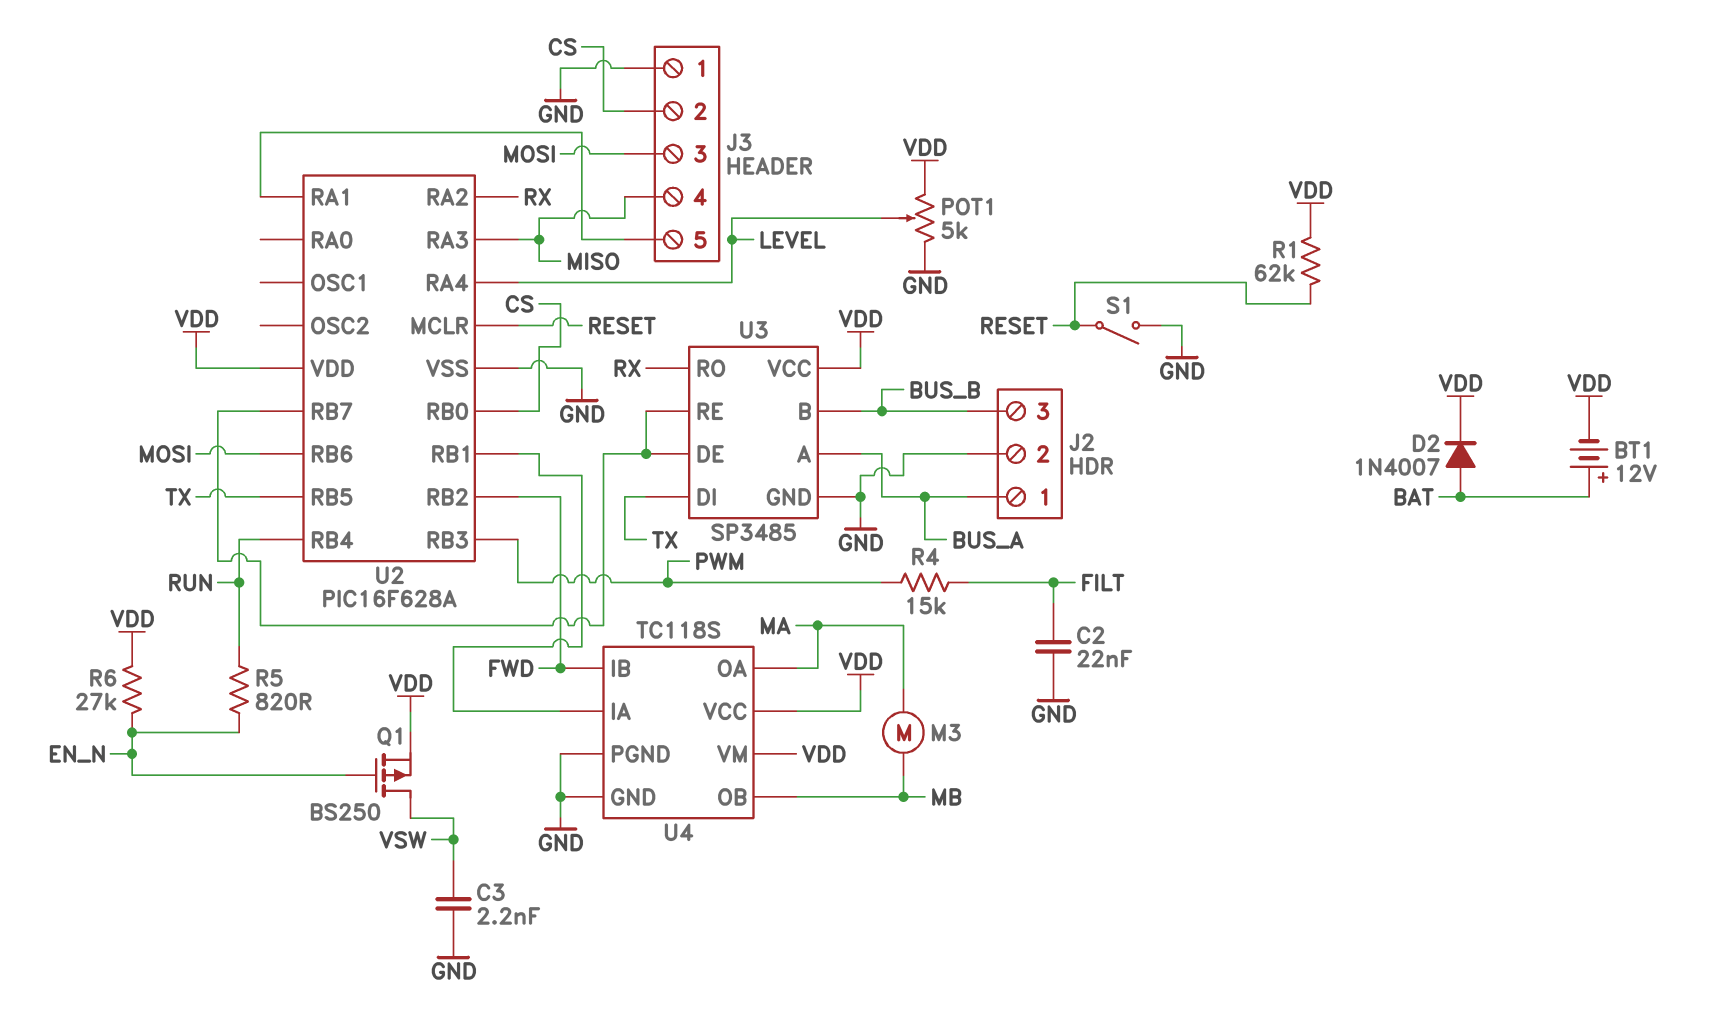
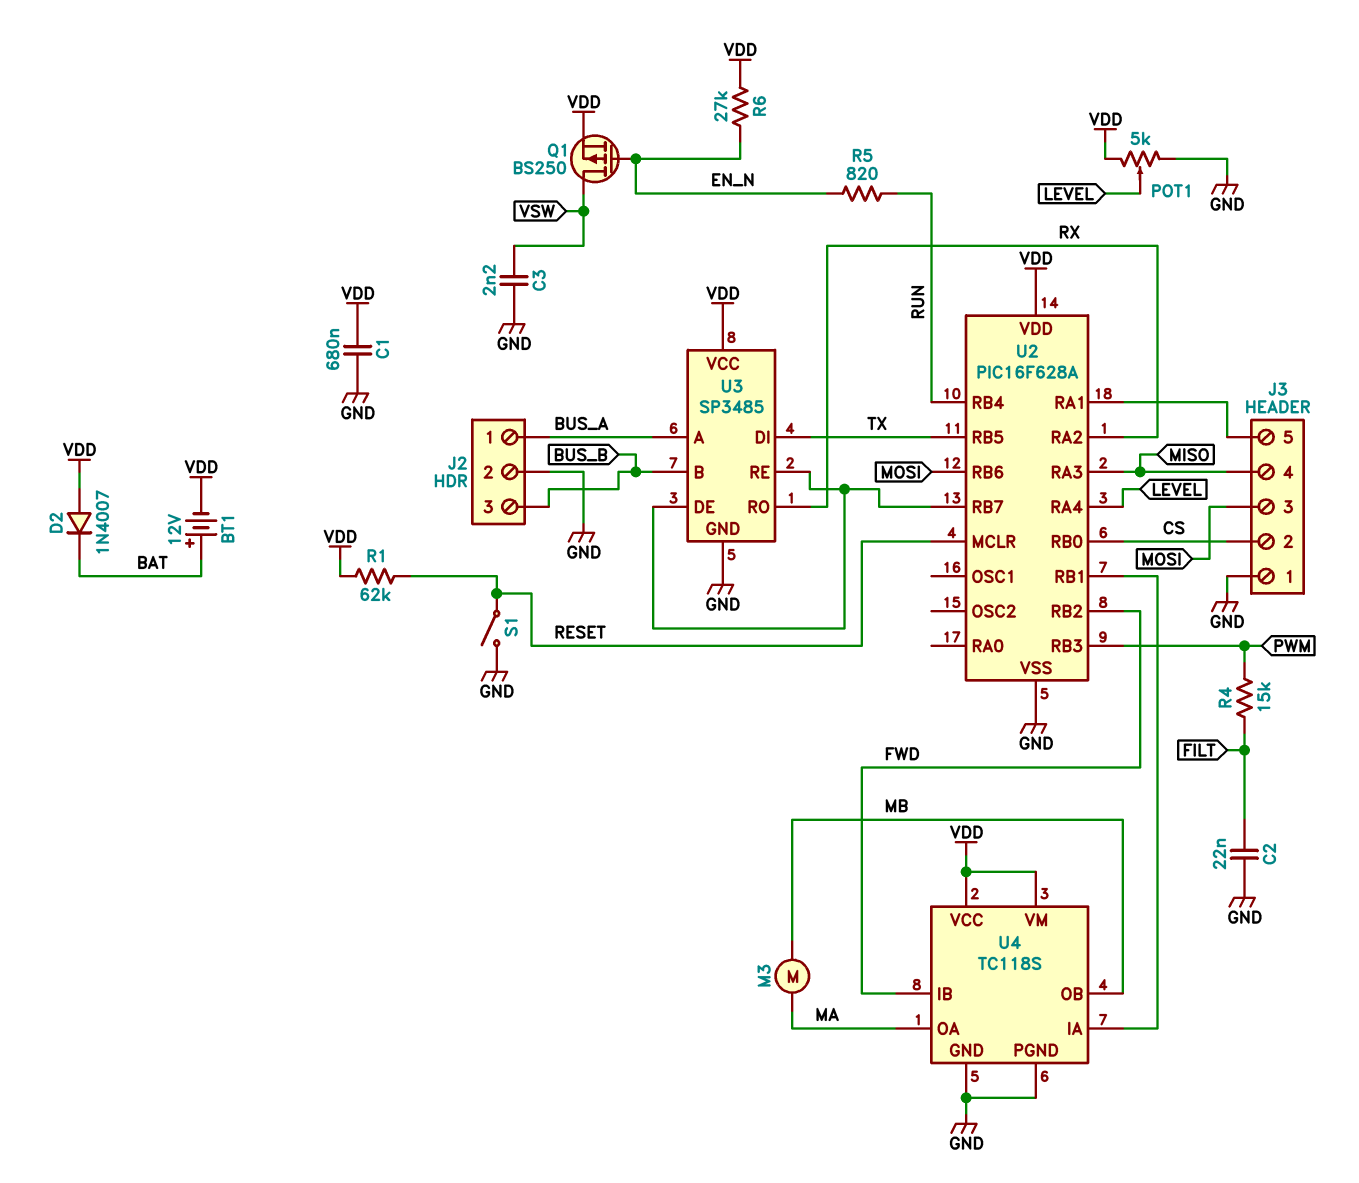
C1: none -> 680nF (GND, VDD)
D2: diode 1N4007 (A BAT, K VDD) -> diode 1N4007 (A VDD, K BAT)

